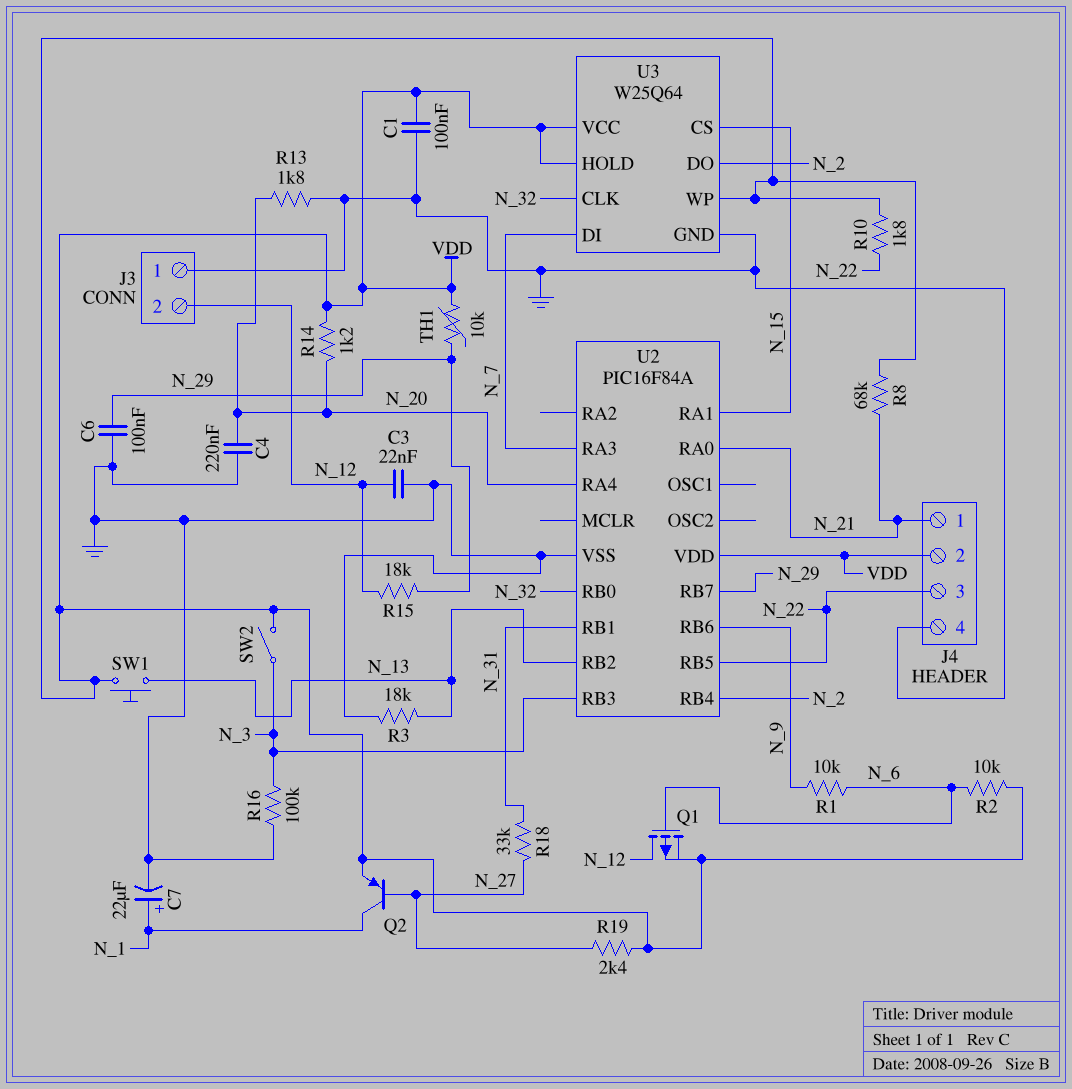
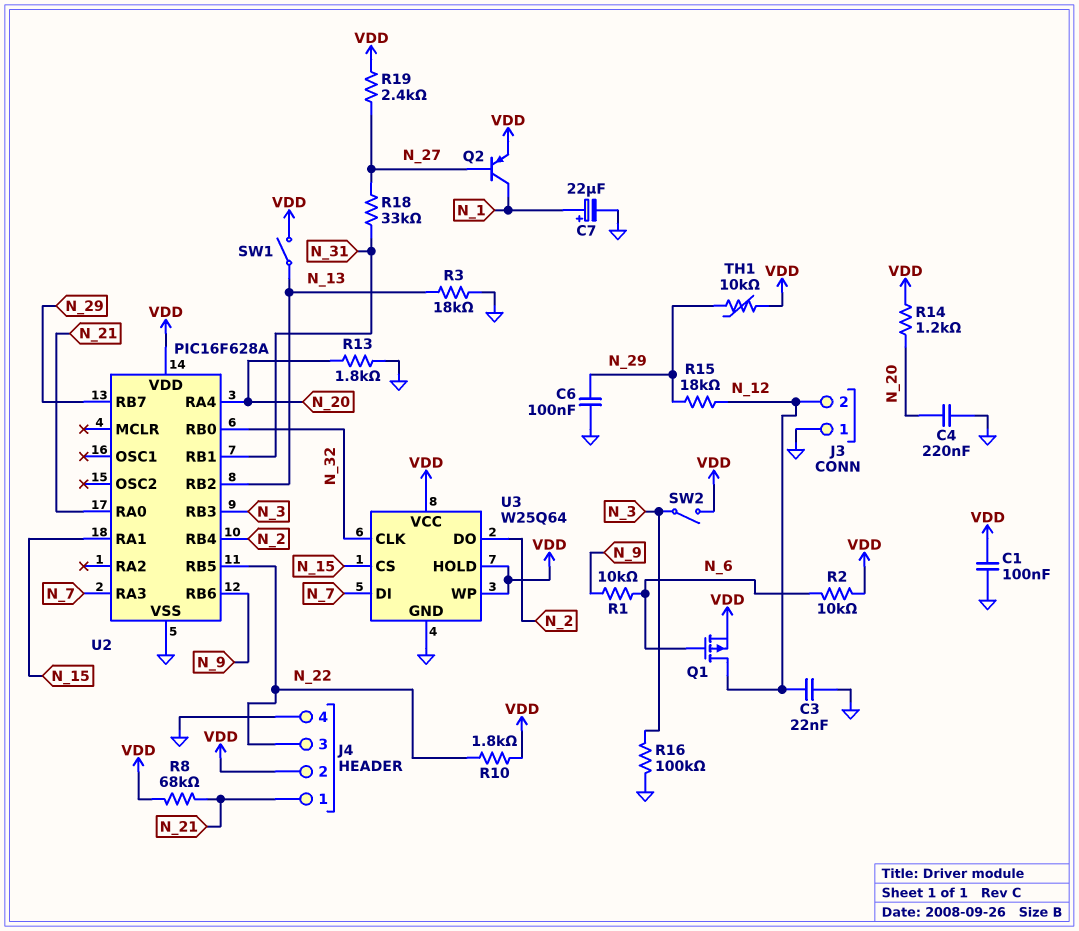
SW1: button (N_13, VDD) -> switch (N_13, VDD)
U2: PIC16F84A -> PIC16F628A

